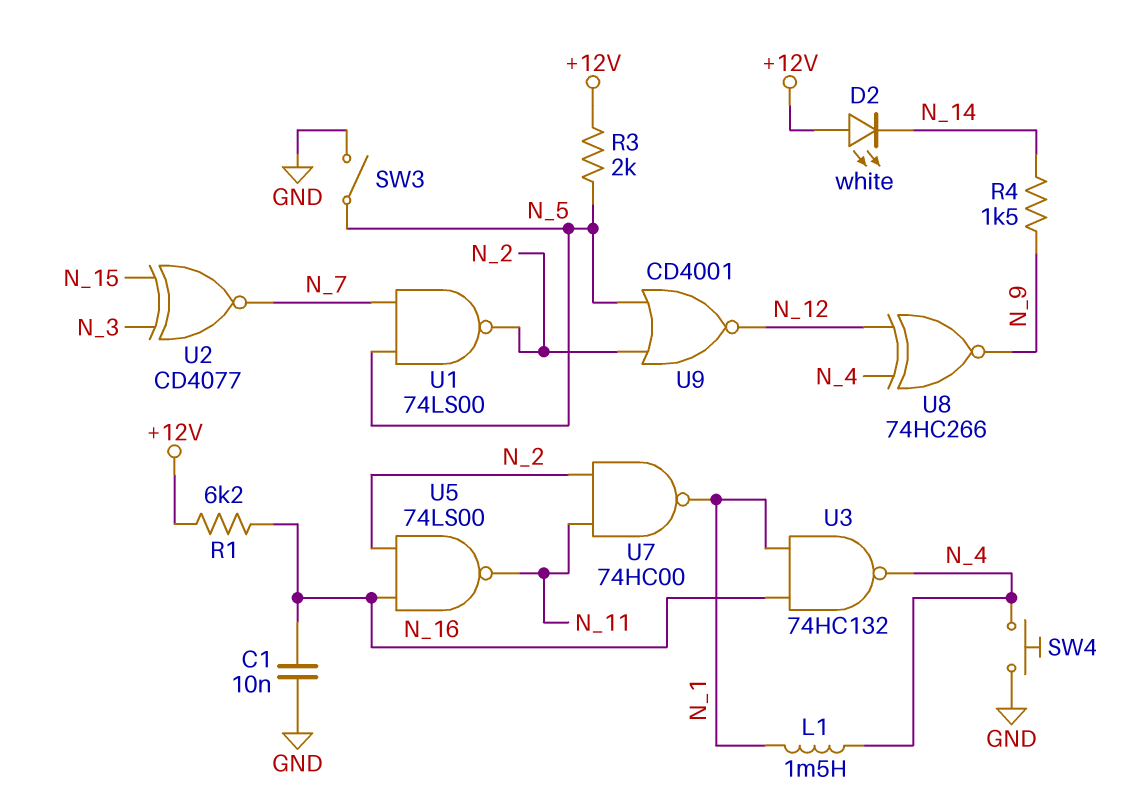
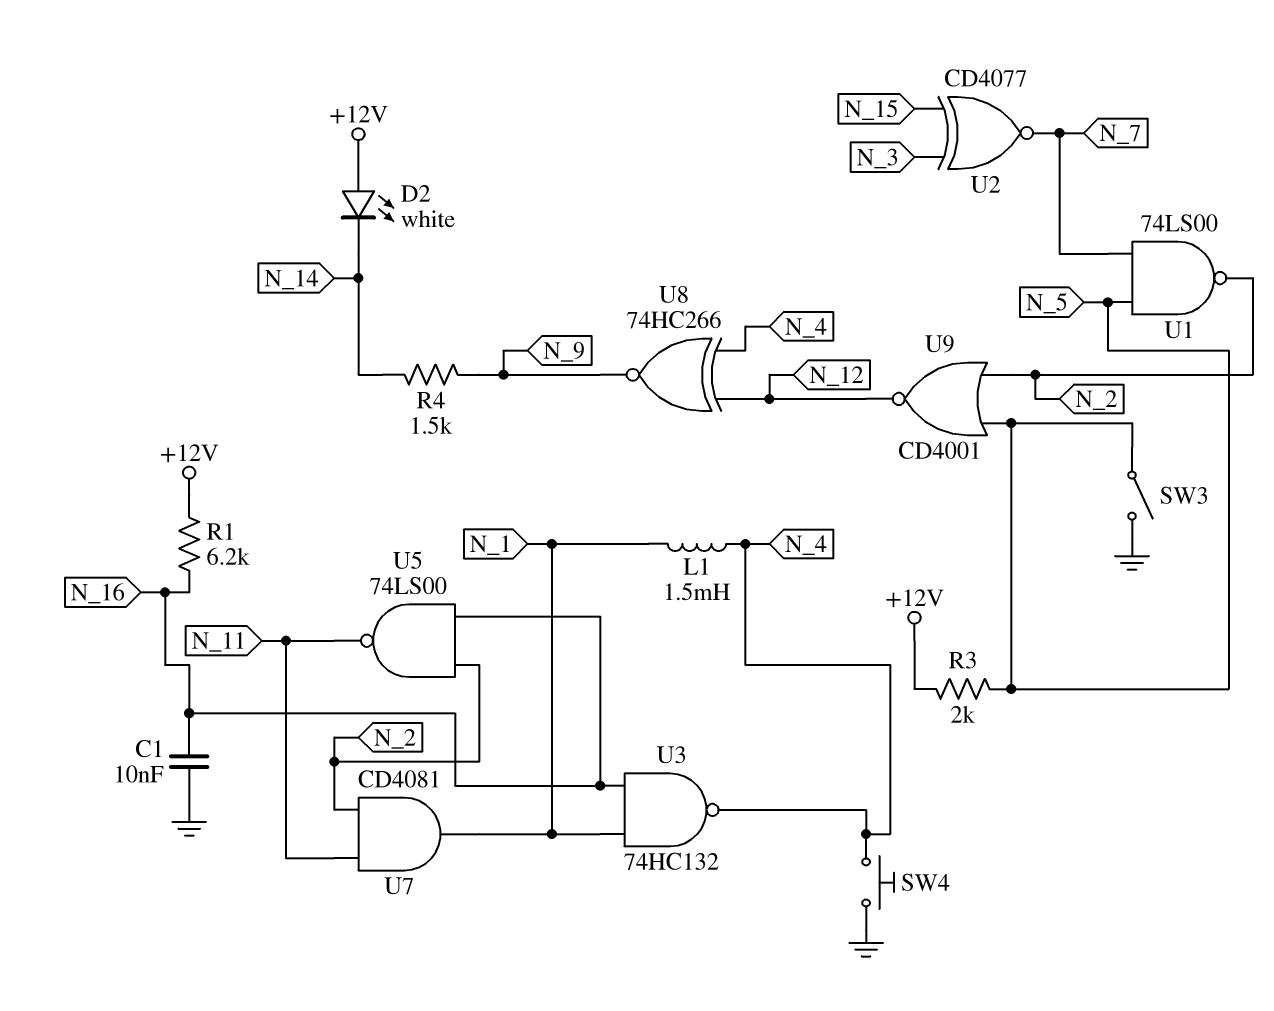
U7: NAND 74HC00 (in N_2, in N_11, out N_1) -> AND CD4081 (in N_2, in N_11, out N_1)

